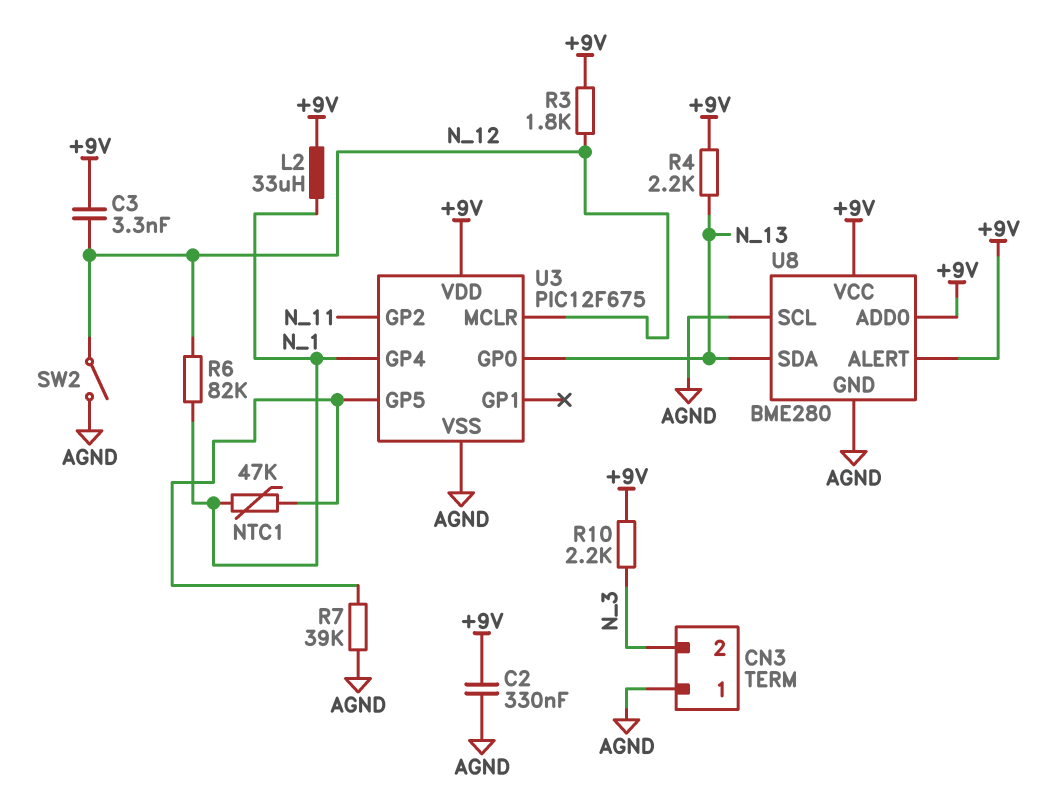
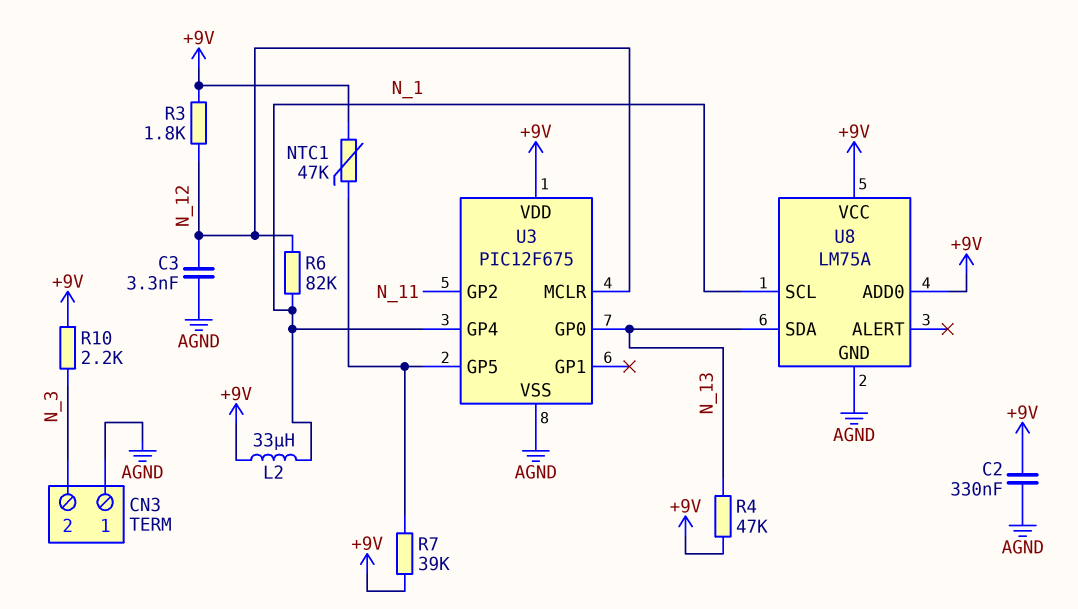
C3: 3.3nF (+9V, N_12) -> 3.3nF (AGND, N_12)
NTC1: 47k (N_1, U3/GP5) -> 47k (+9V, U3/GP5)
R4: 2.2k (+9V, N_13) -> 47k (+9V, N_13)
R7: 39k (AGND, U3/GP5) -> 39k (+9V, U3/GP5)
SW2: switch (AGND, N_12) -> none
U8: BME280 -> LM75A
U8 pin ALERT: +9V -> none
U8 pin SCL: AGND -> N_1

